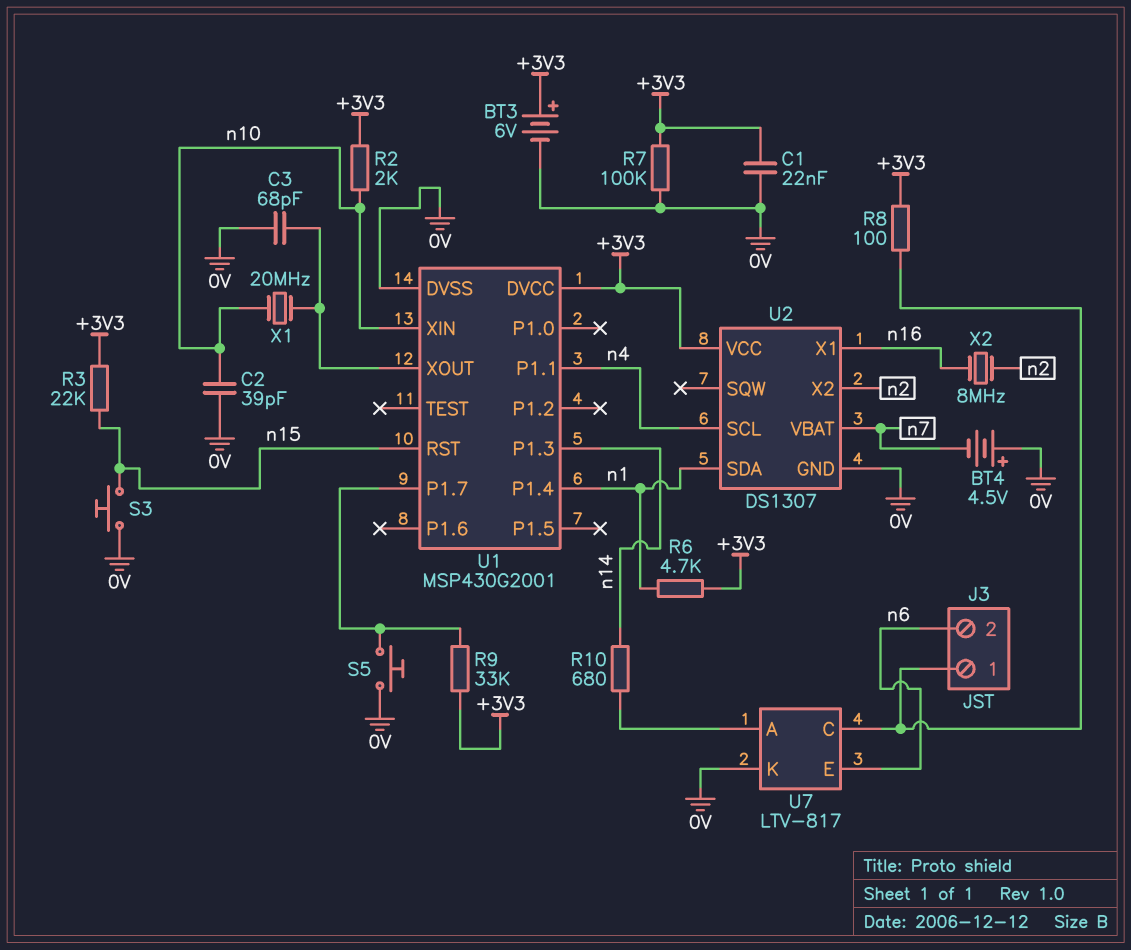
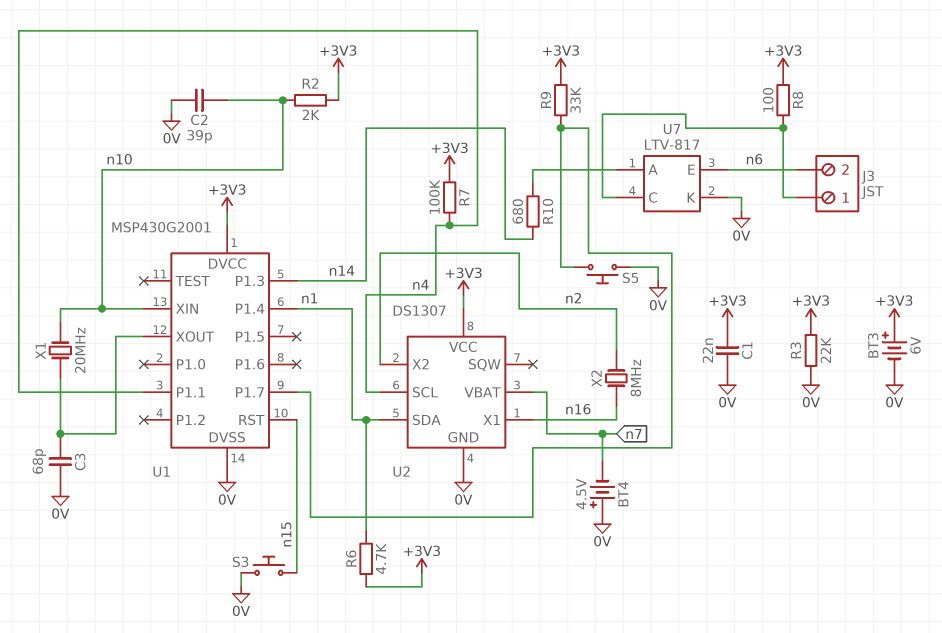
R3: 22k (+3V3, n15) -> 22k (+3V3, 0V)
R7: 100k (+3V3, 0V) -> 100k (+3V3, n4)

